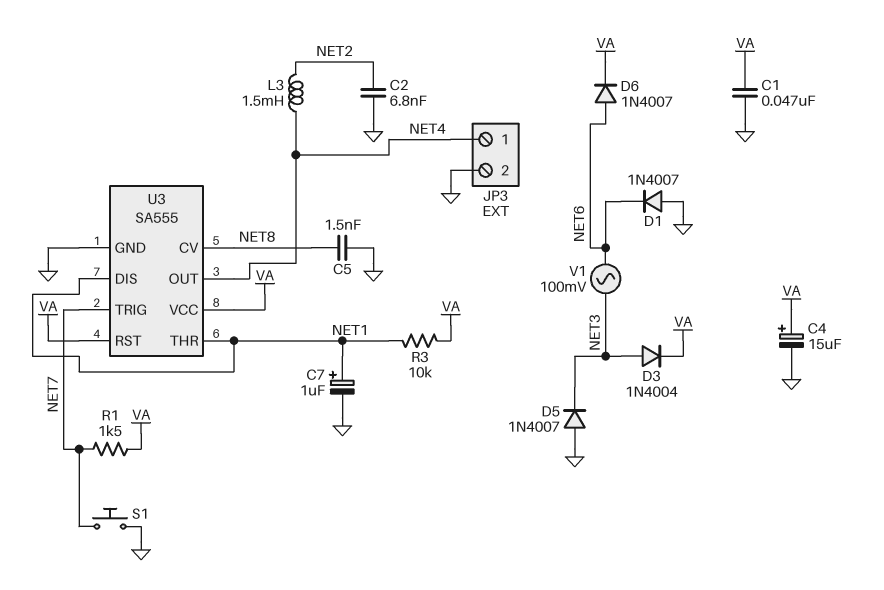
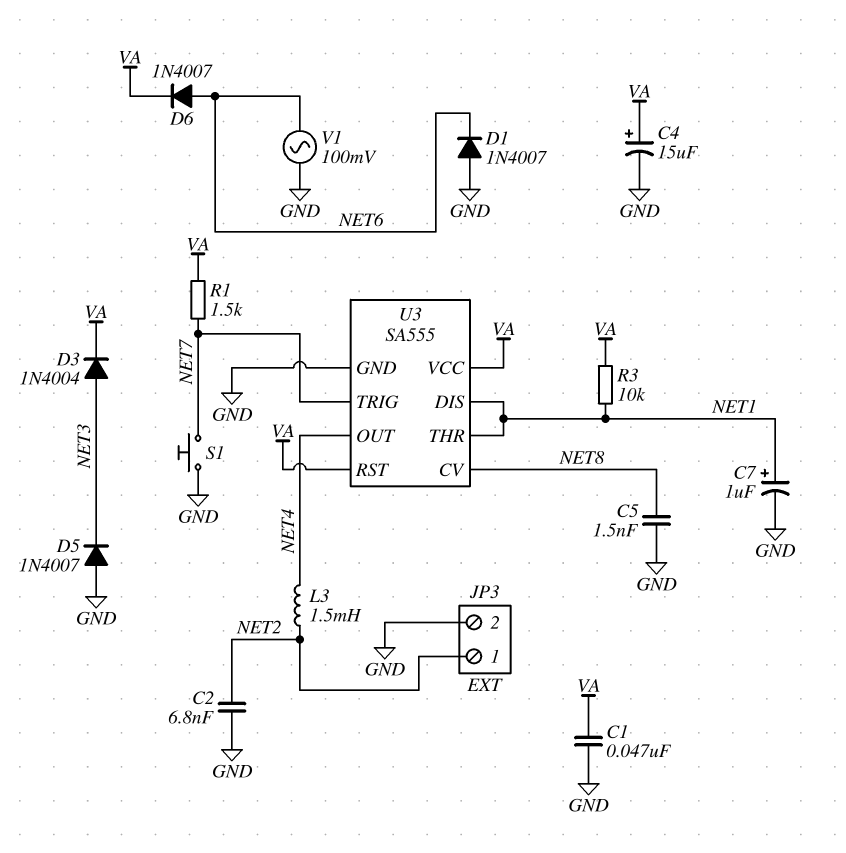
JP3 pin 1: NET4 -> NET2
V1: AC 100mV (NET3, NET6) -> AC 100mV (GND, NET6)

